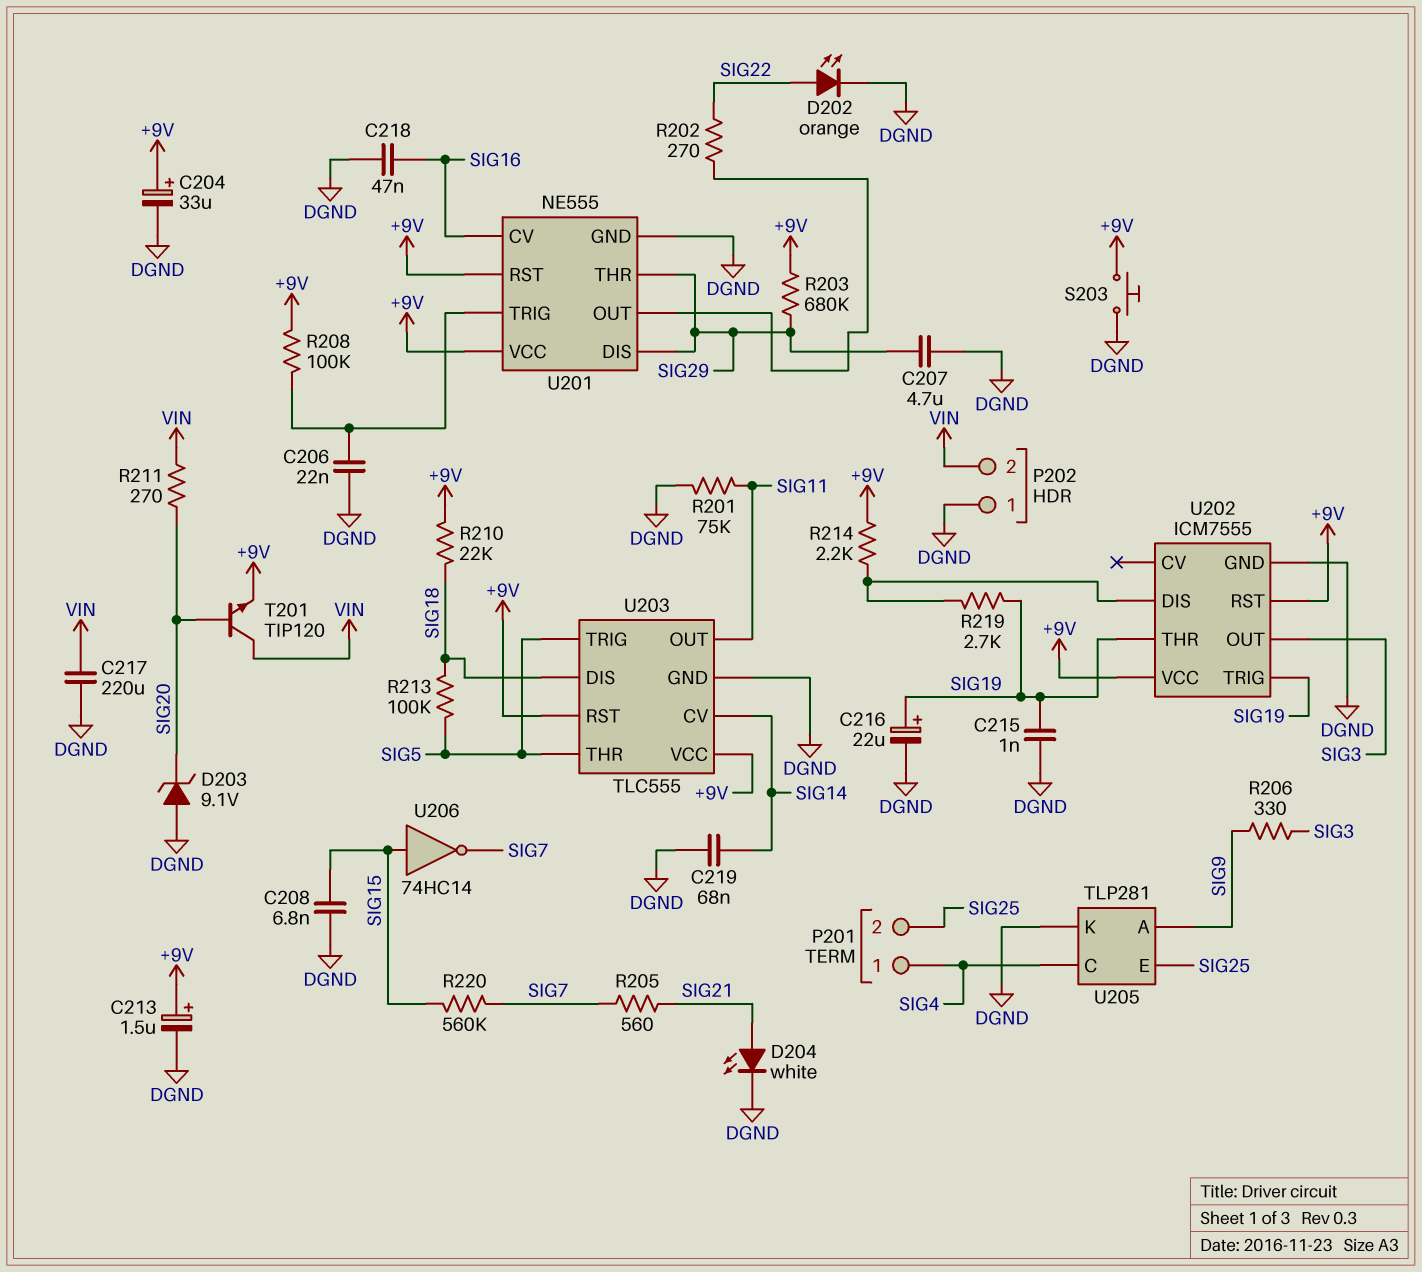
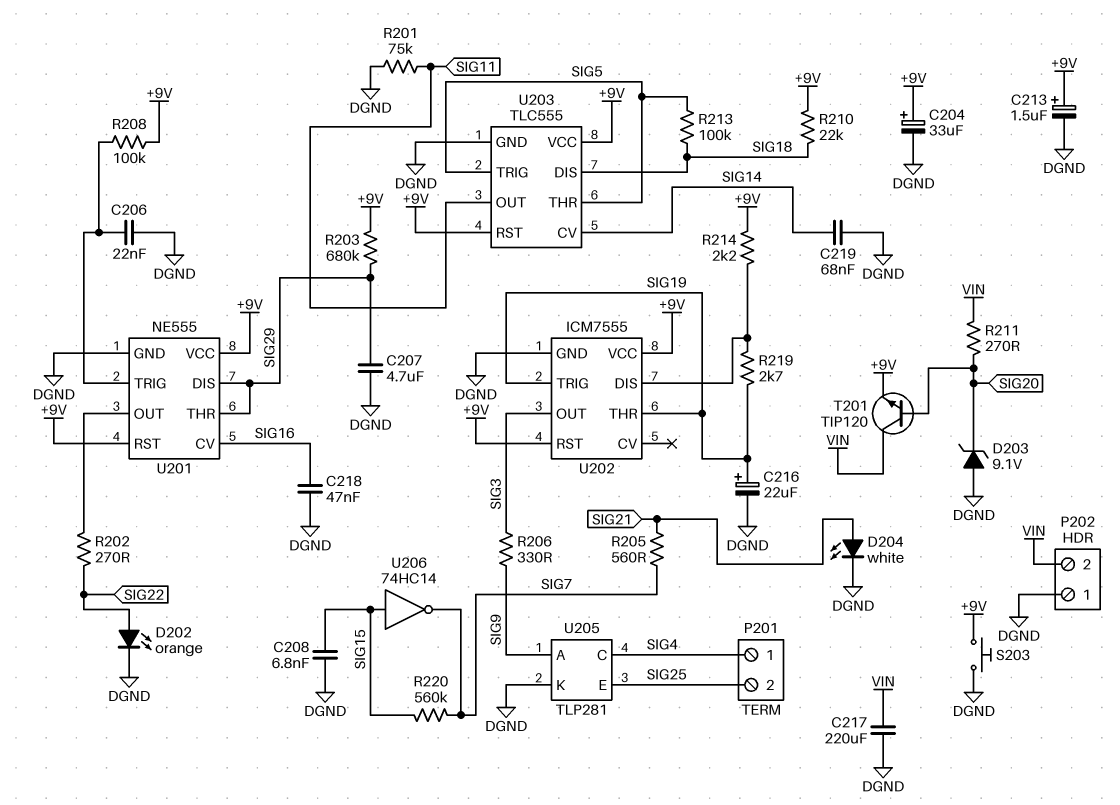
C215: 1nF (DGND, SIG19) -> none

